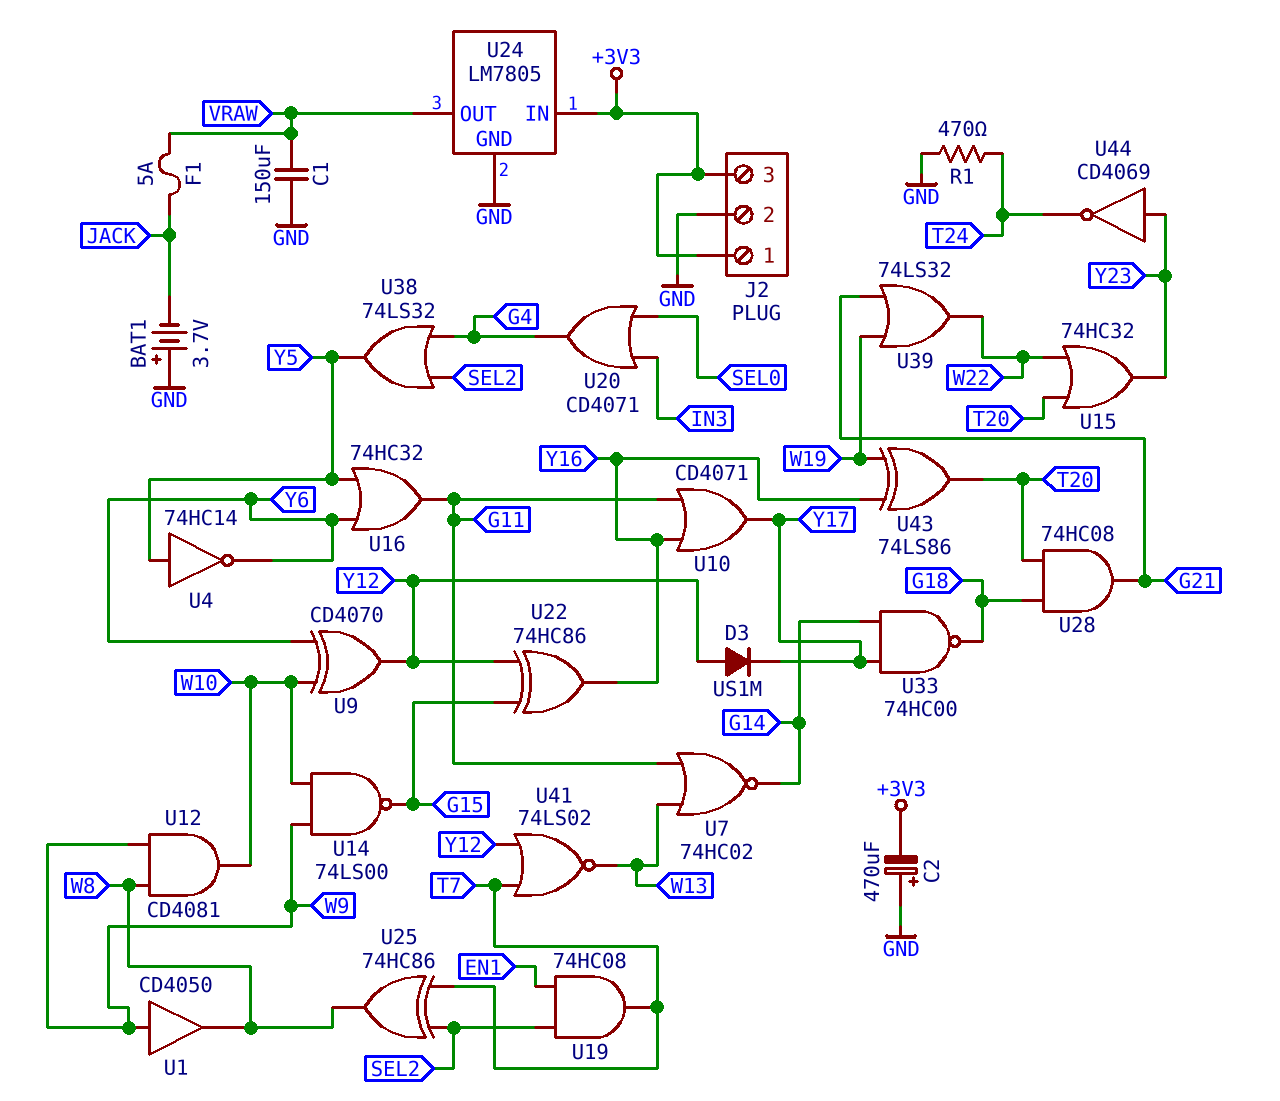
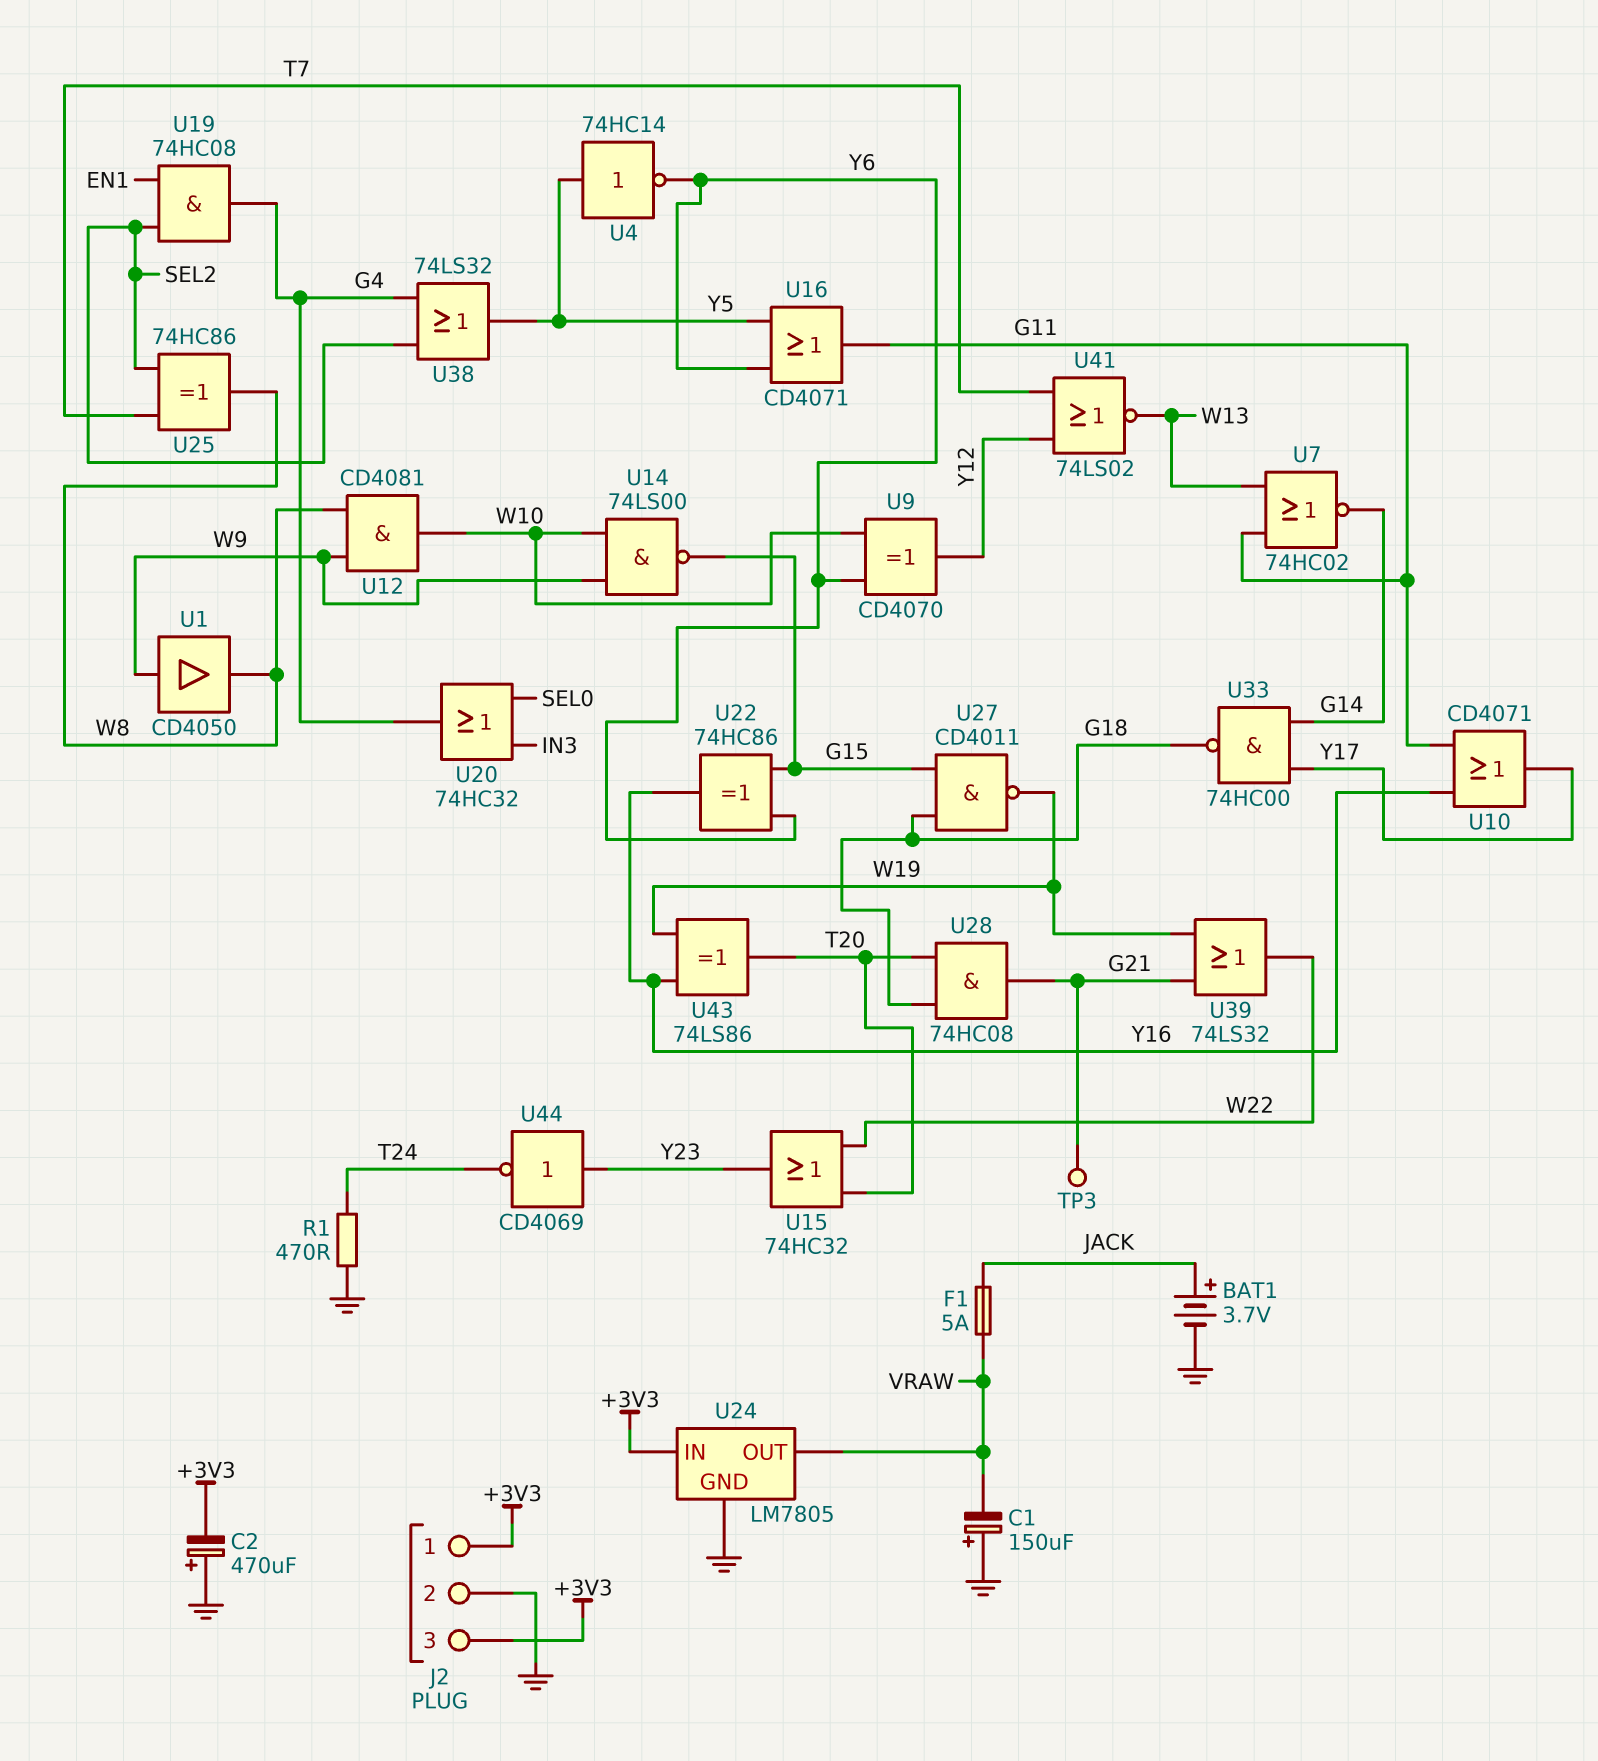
BAT1: 3.7V (plus GND, minus JACK) -> 3.7V (plus JACK, minus GND)
C1: 150uF (GND, VRAW) -> 150uF (plus GND, minus VRAW)
D3: diode US1M (A Y12, K Y17) -> none
TP3: none -> test point (G21)
U16: OR 74HC32 (in Y5, in Y6, out G11) -> OR CD4071 (in Y5, in Y6, out G11)
U19: AND 74HC08 (in EN1, in SEL2, out T7) -> AND 74HC08 (in EN1, in SEL2, out G4)
U20: OR CD4071 (in IN3, in SEL0, out G4) -> OR 74HC32 (in IN3, in SEL0, out G4)
U22: XOR 74HC86 (in G15, in Y12, out Y16) -> XOR 74HC86 (in G15, in Y6, out Y16)
U27: none -> NAND CD4011 (in G15, in G18, out W19)

